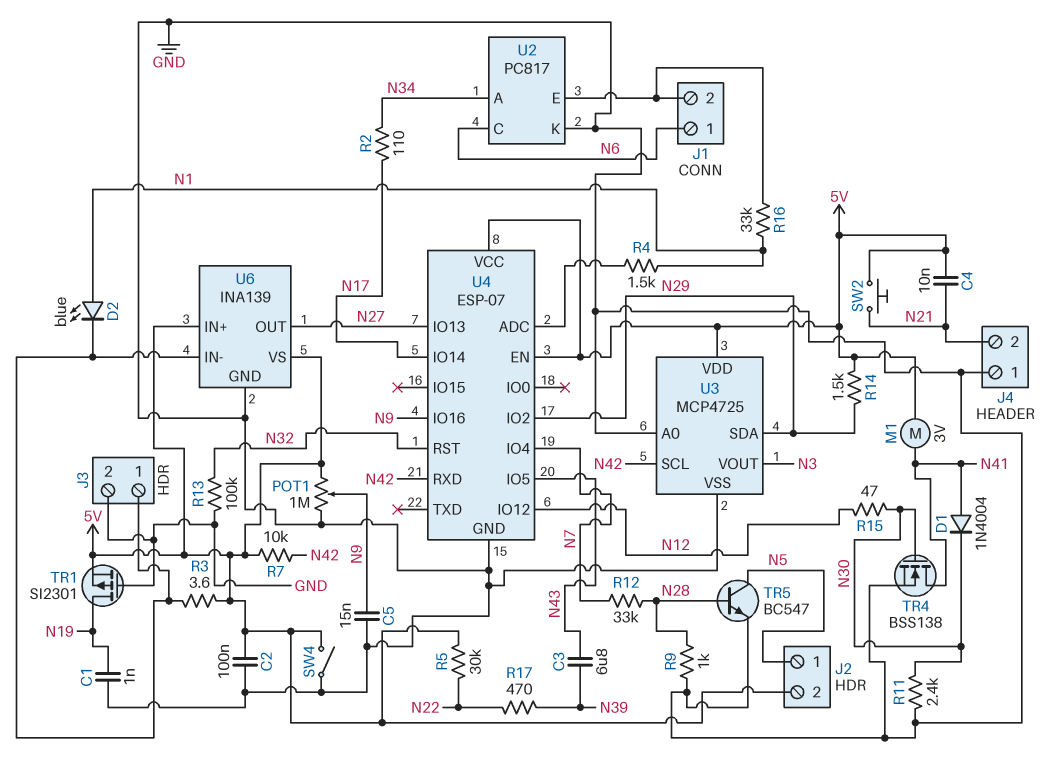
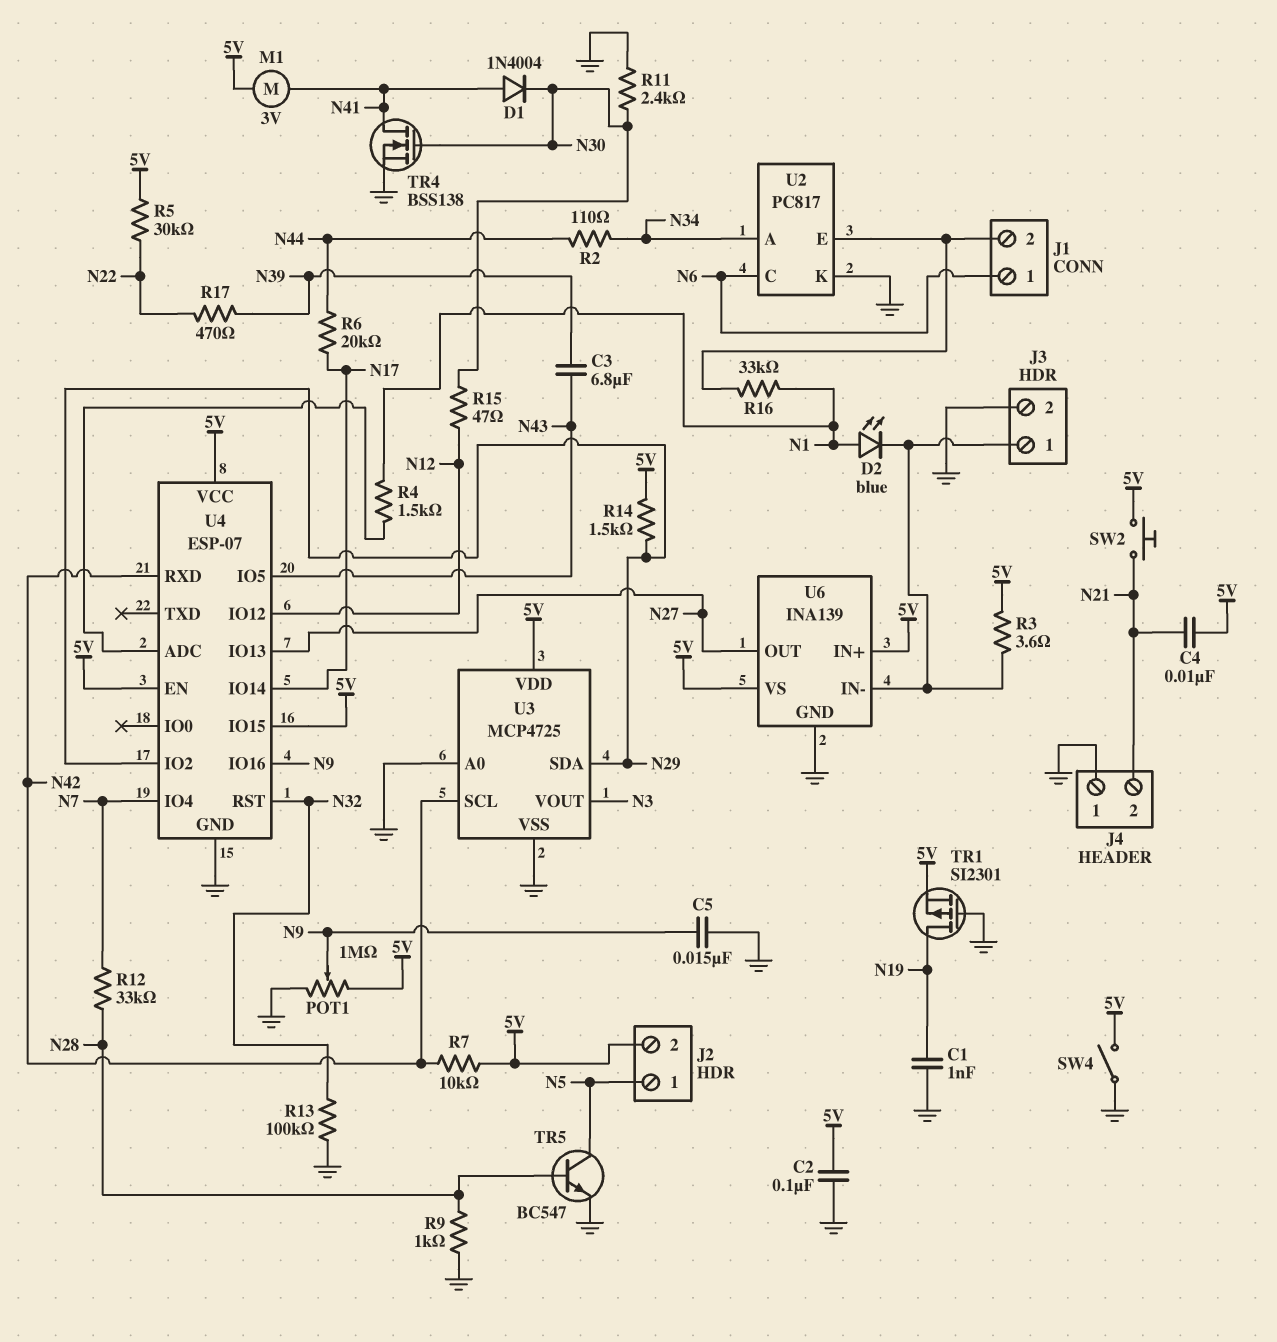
R2: 110 (N17, N34) -> 110 (N34, N44)
R6: none -> 20k (N17, N44)
U4 pin IO15: none -> 5V

